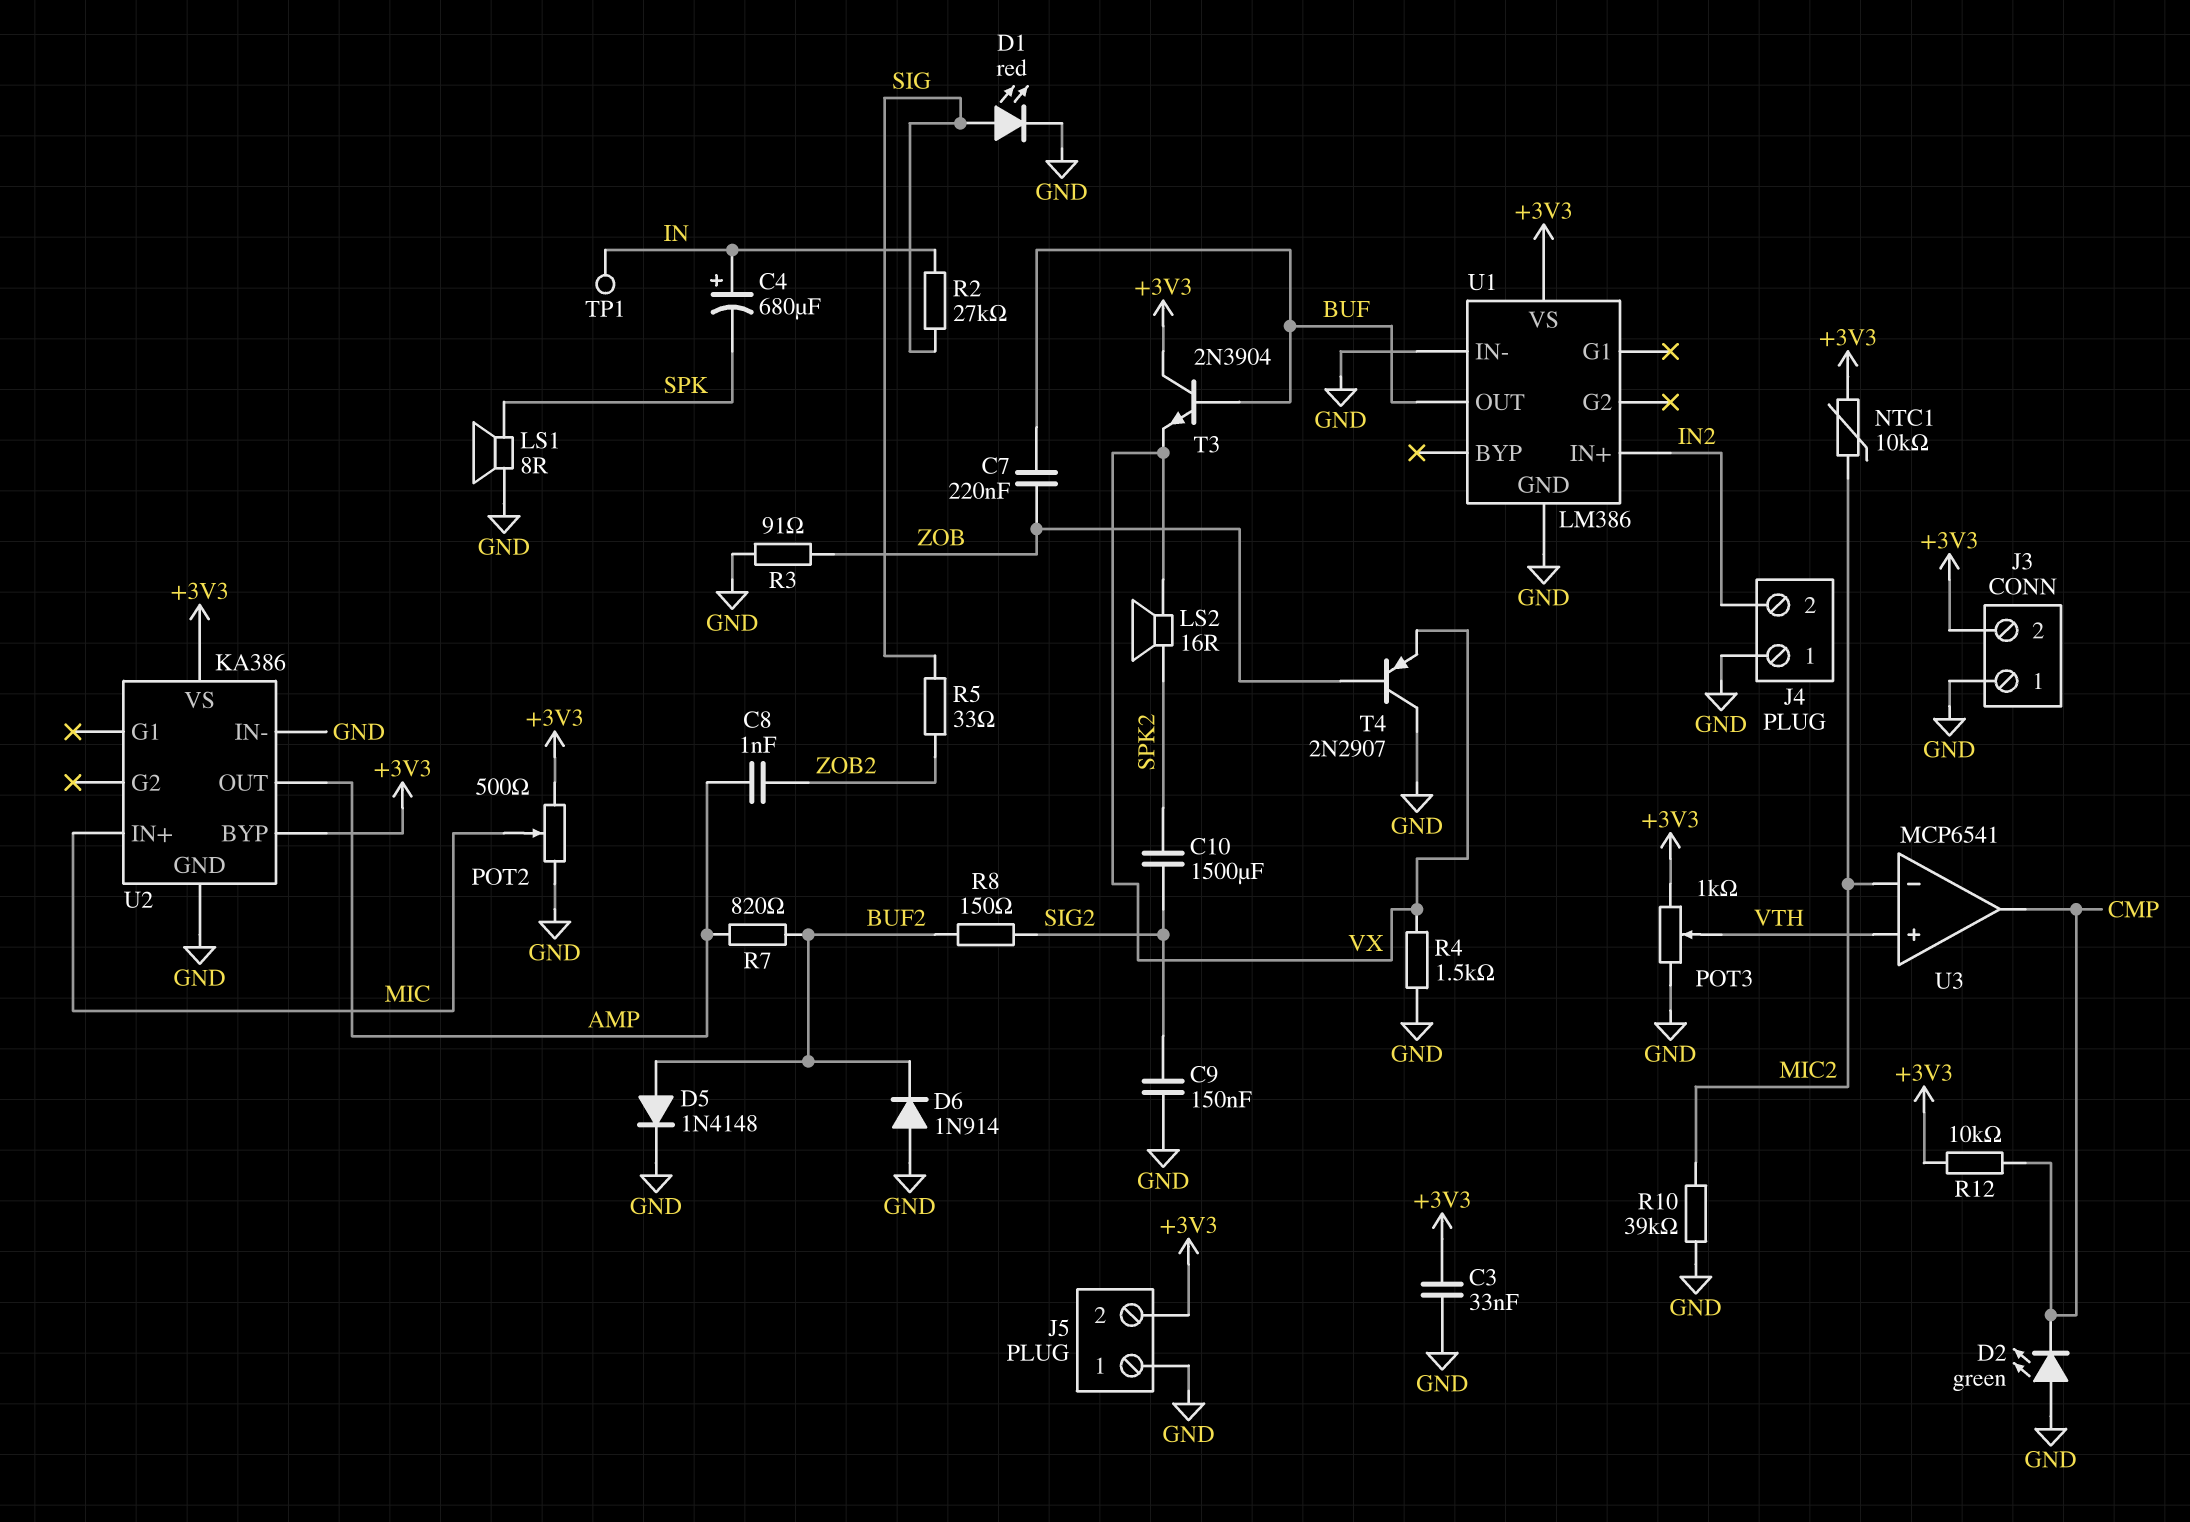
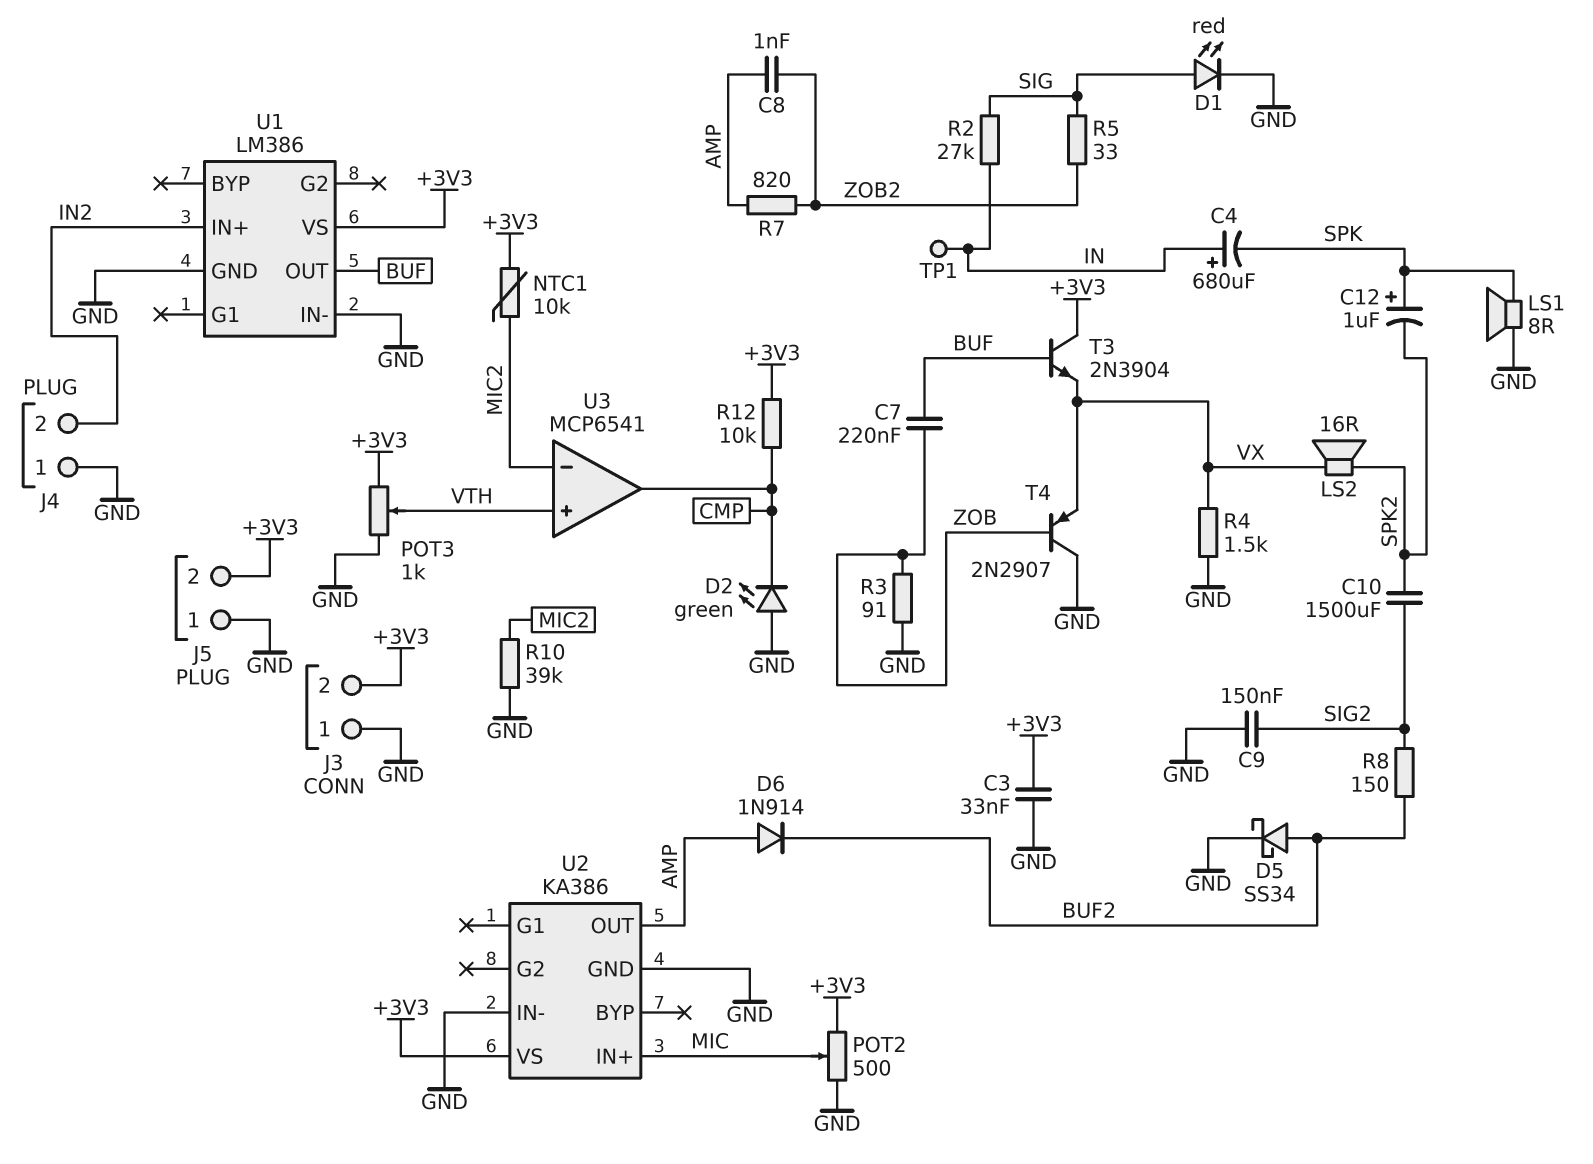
C12: none -> 1uF (plus SPK, minus SPK2)
D5: diode 1N4148 (A BUF2, K GND) -> schottky SS34 (A BUF2, K GND)
D6: diode 1N914 (A GND, K BUF2) -> diode 1N914 (A AMP, K BUF2)
R7: 820 (AMP, BUF2) -> 820 (AMP, ZOB2)
U2 pin BYP: +3V3 -> none

